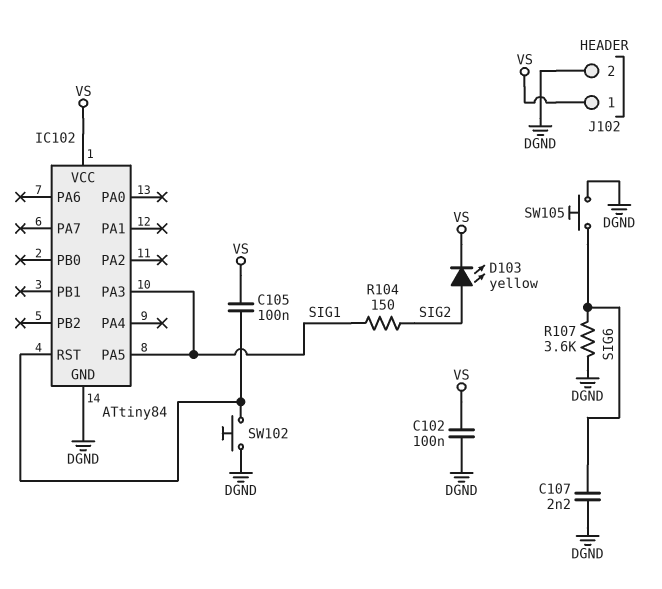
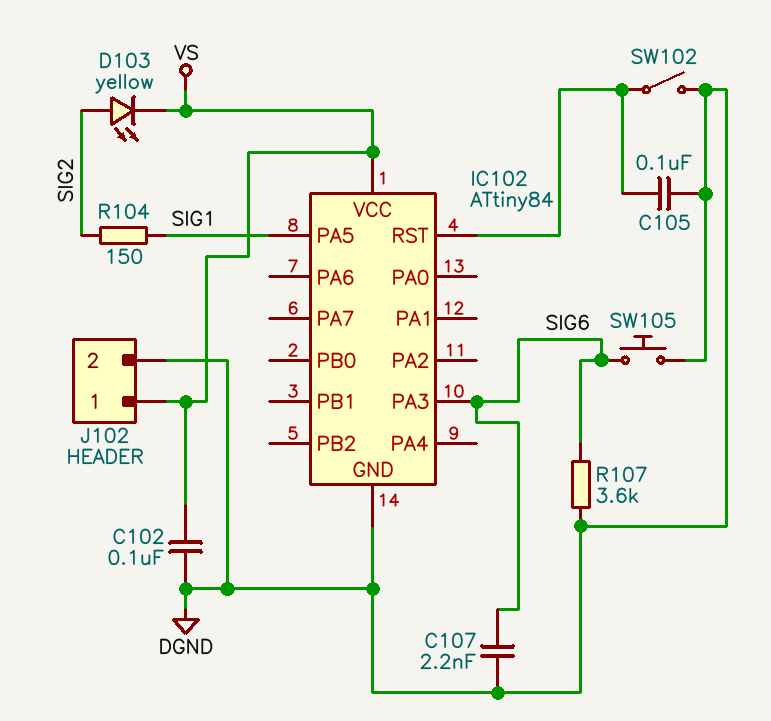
C105: 100nF (IC102/RST, VS) -> 100nF (DGND, IC102/RST)
IC102 pin PA3: SIG1 -> SIG6
SW102: button (DGND, IC102/RST) -> switch (DGND, IC102/RST)

